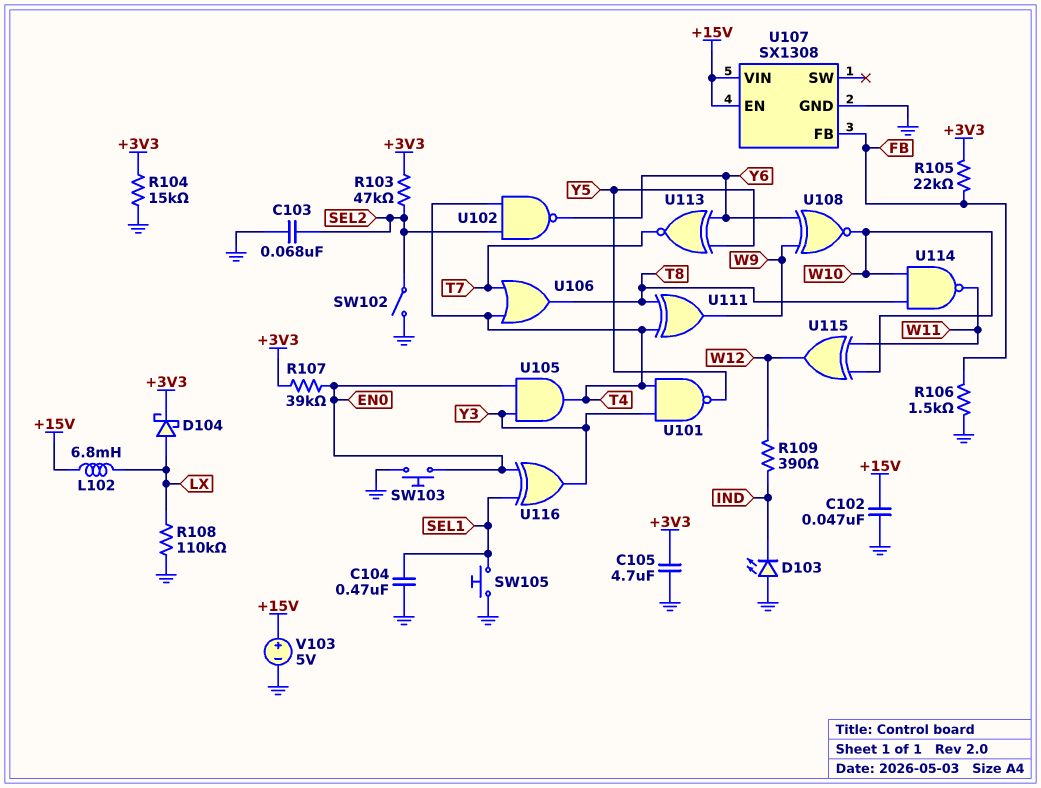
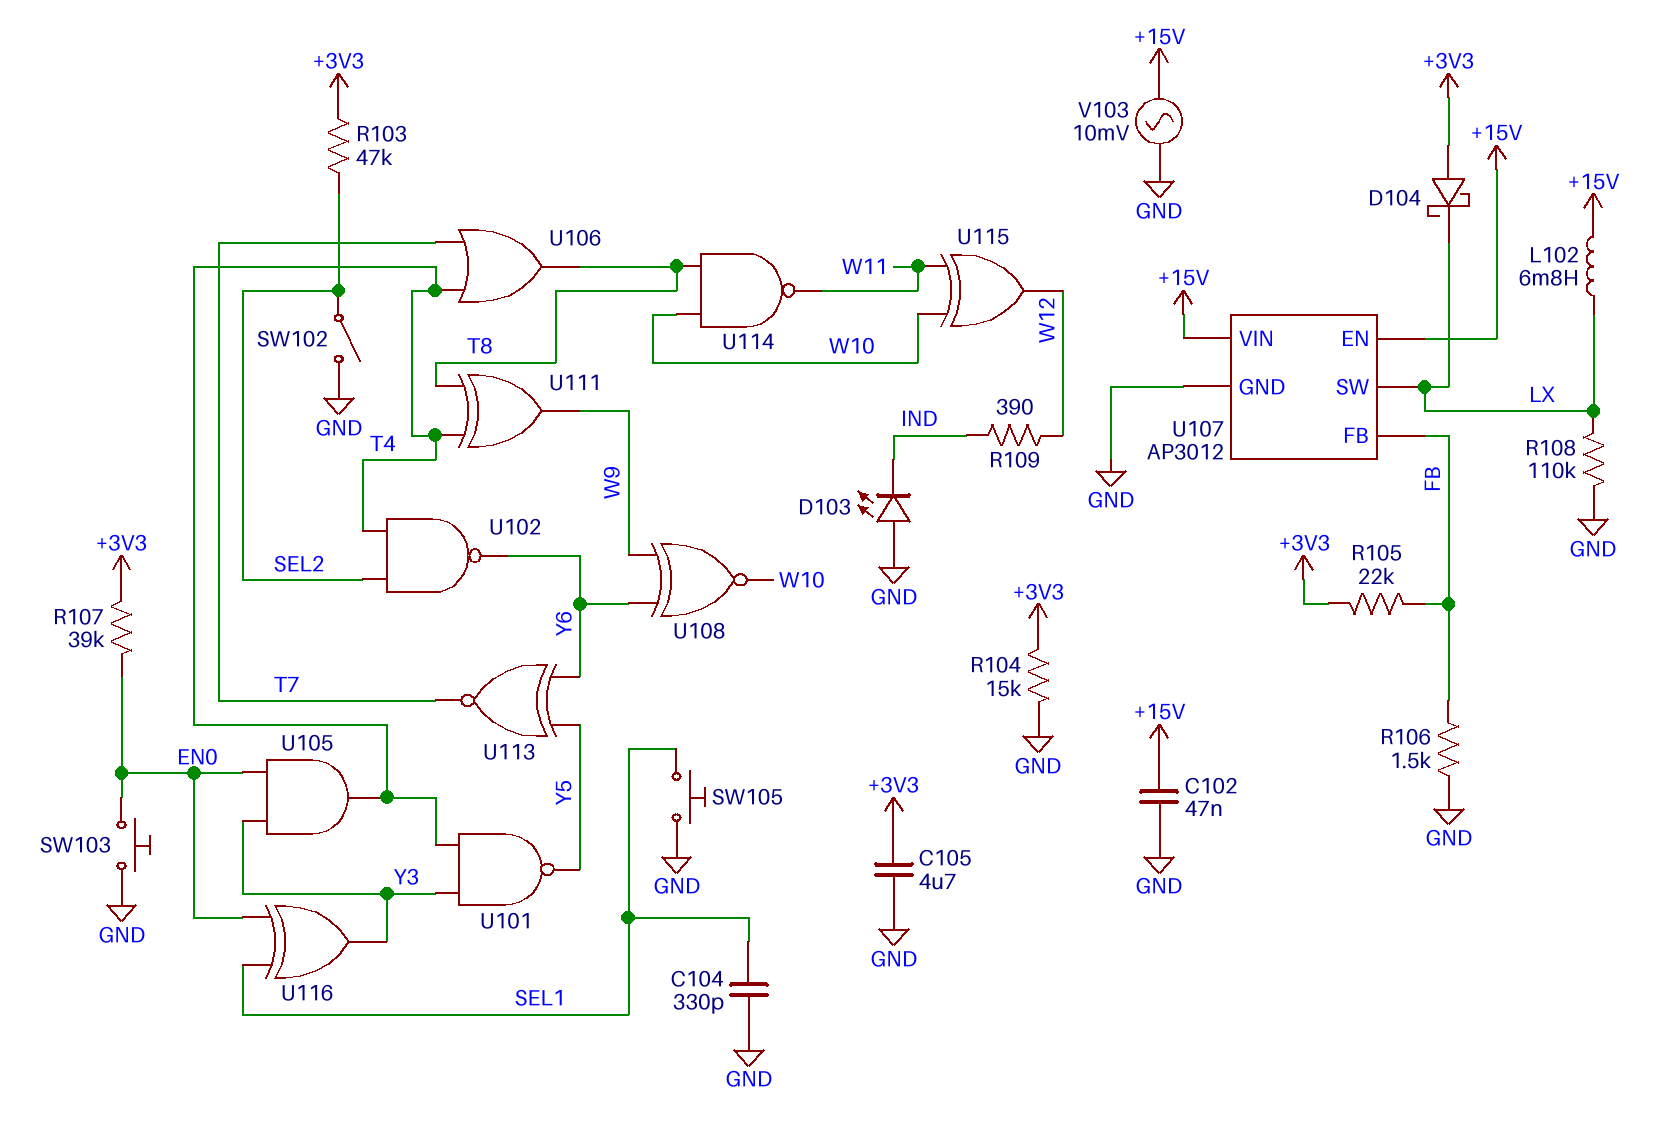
C103: 68nF (GND, SEL2) -> none
C104: 470nF (GND, SEL1) -> 330pF (GND, SEL1)
D104: schottky (A LX, K +3V3) -> schottky (A +3V3, K LX)
U107: SX1308 -> AP3012
U107 pin SW: none -> LX
V103: 5V (plus +15V, minus GND) -> AC 10mV (+15V, GND)

